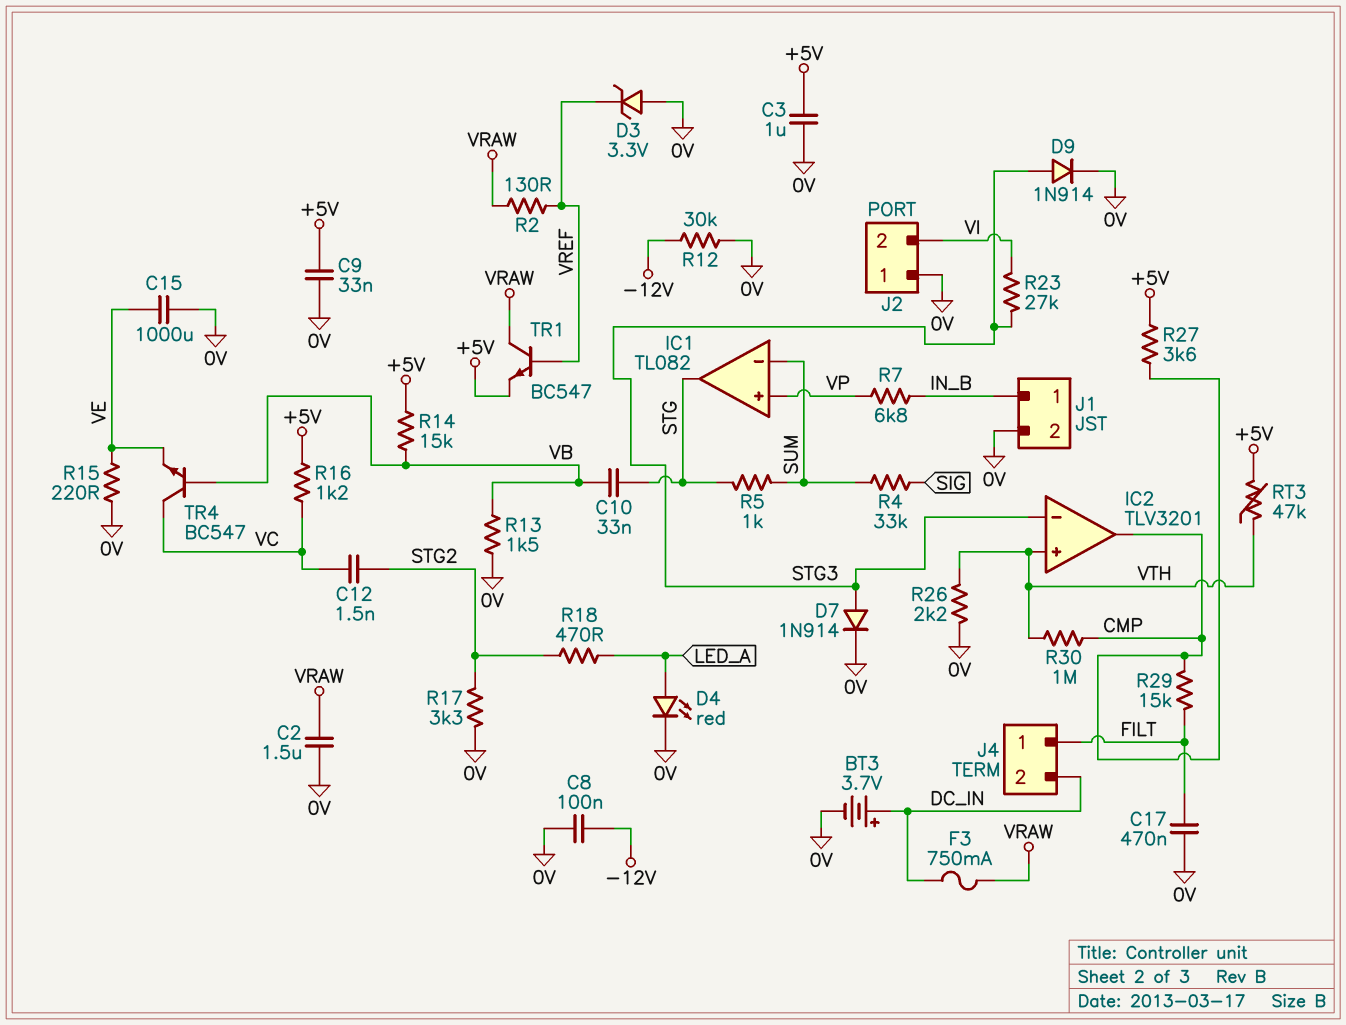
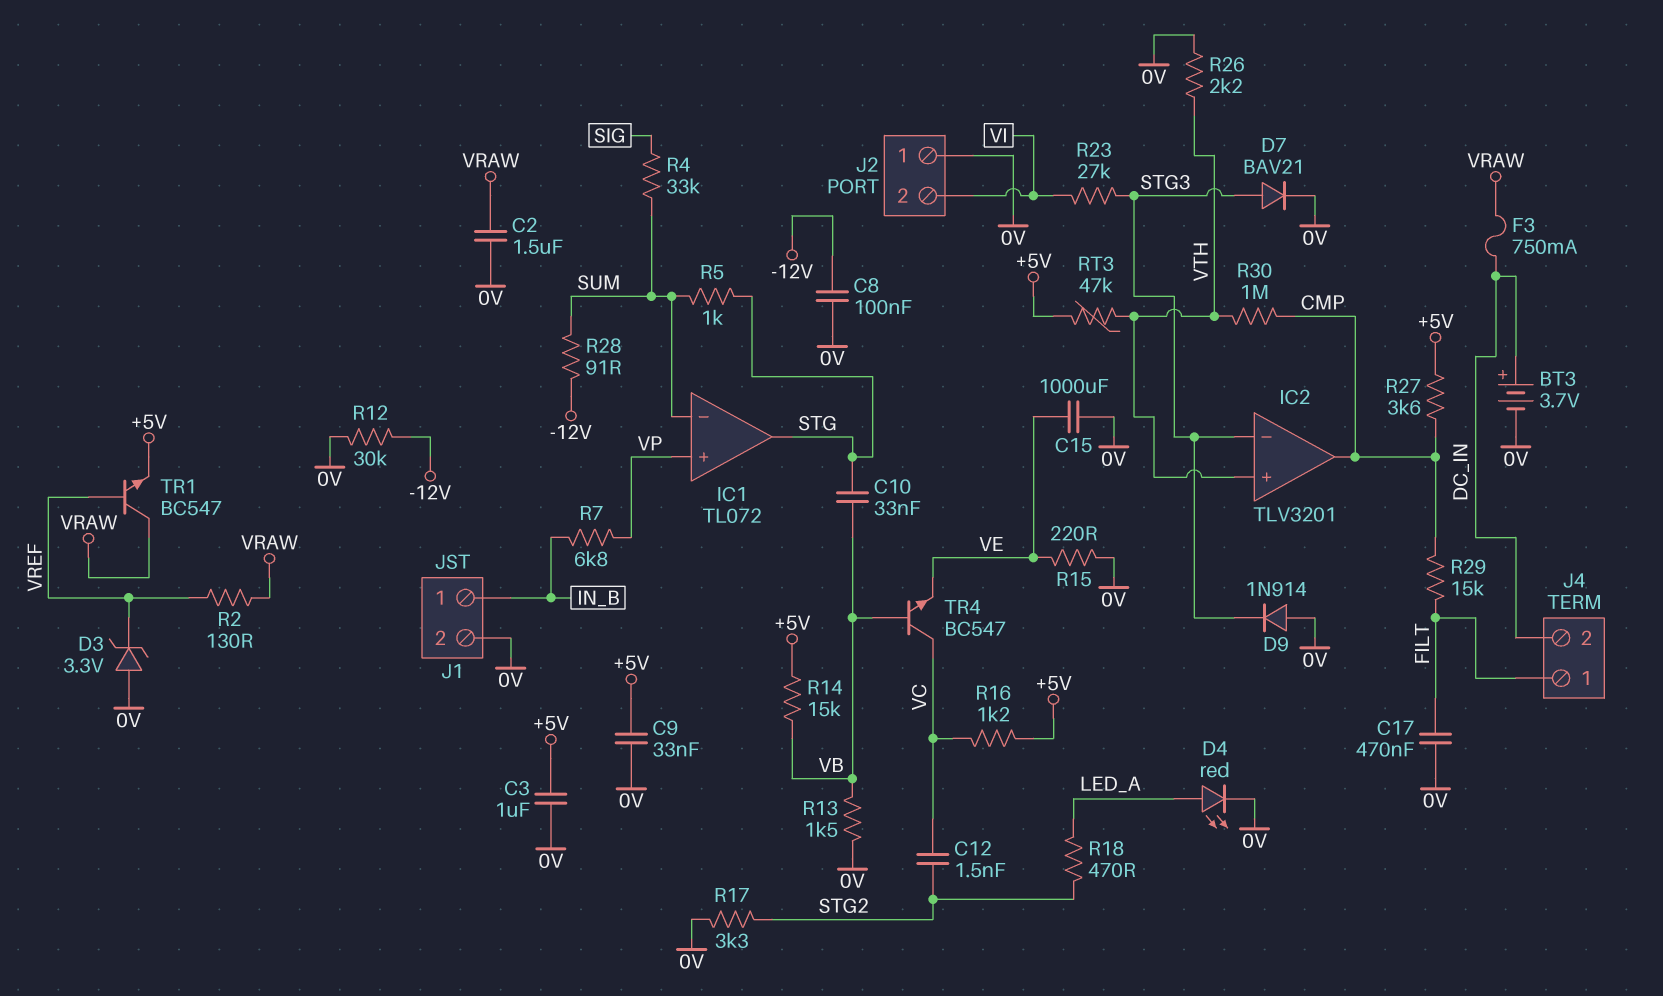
D7: diode 1N914 (A STG3, K 0V) -> diode BAV21 (A STG3, K 0V)
D9: diode 1N914 (A STG3, K 0V) -> diode 1N914 (A 0V, K STG3)
IC1: TL082 -> TL072
R28: none -> 91 (-12V, SUM)

